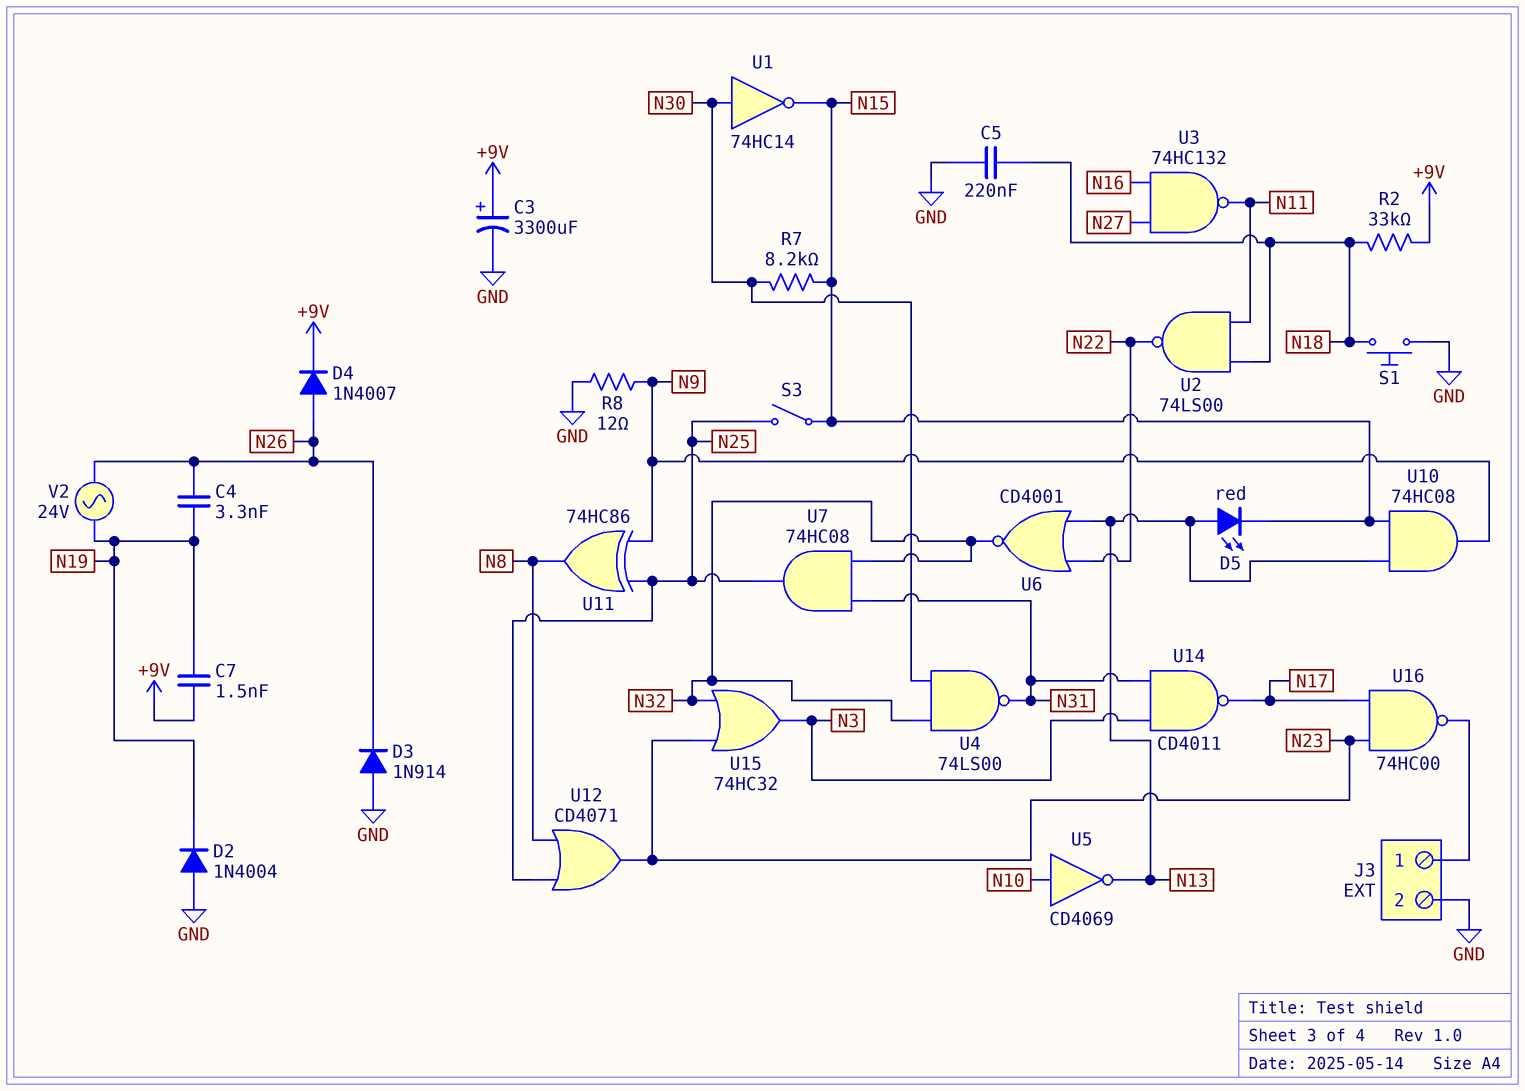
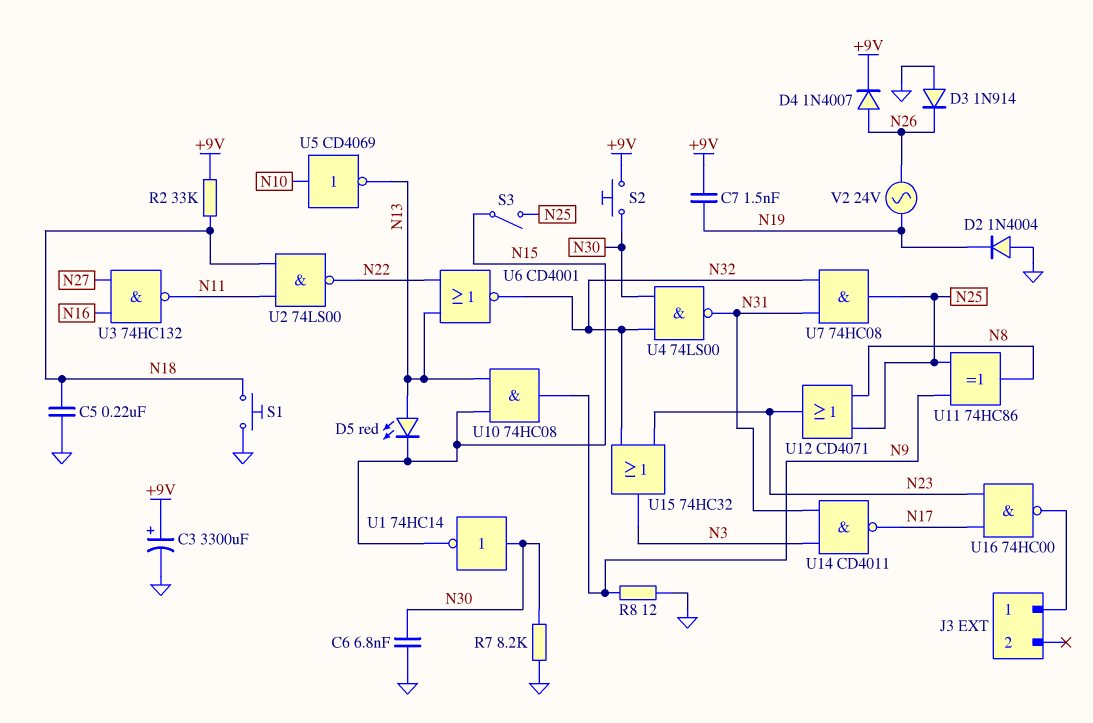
C4: 3.3nF (N19, N26) -> none
C6: none -> 6.8nF (GND, N30)
J3 pin 2: GND -> none
R7: 8.2k (N15, N30) -> 8.2k (GND, N30)
S2: none -> button (+9V, N30)

